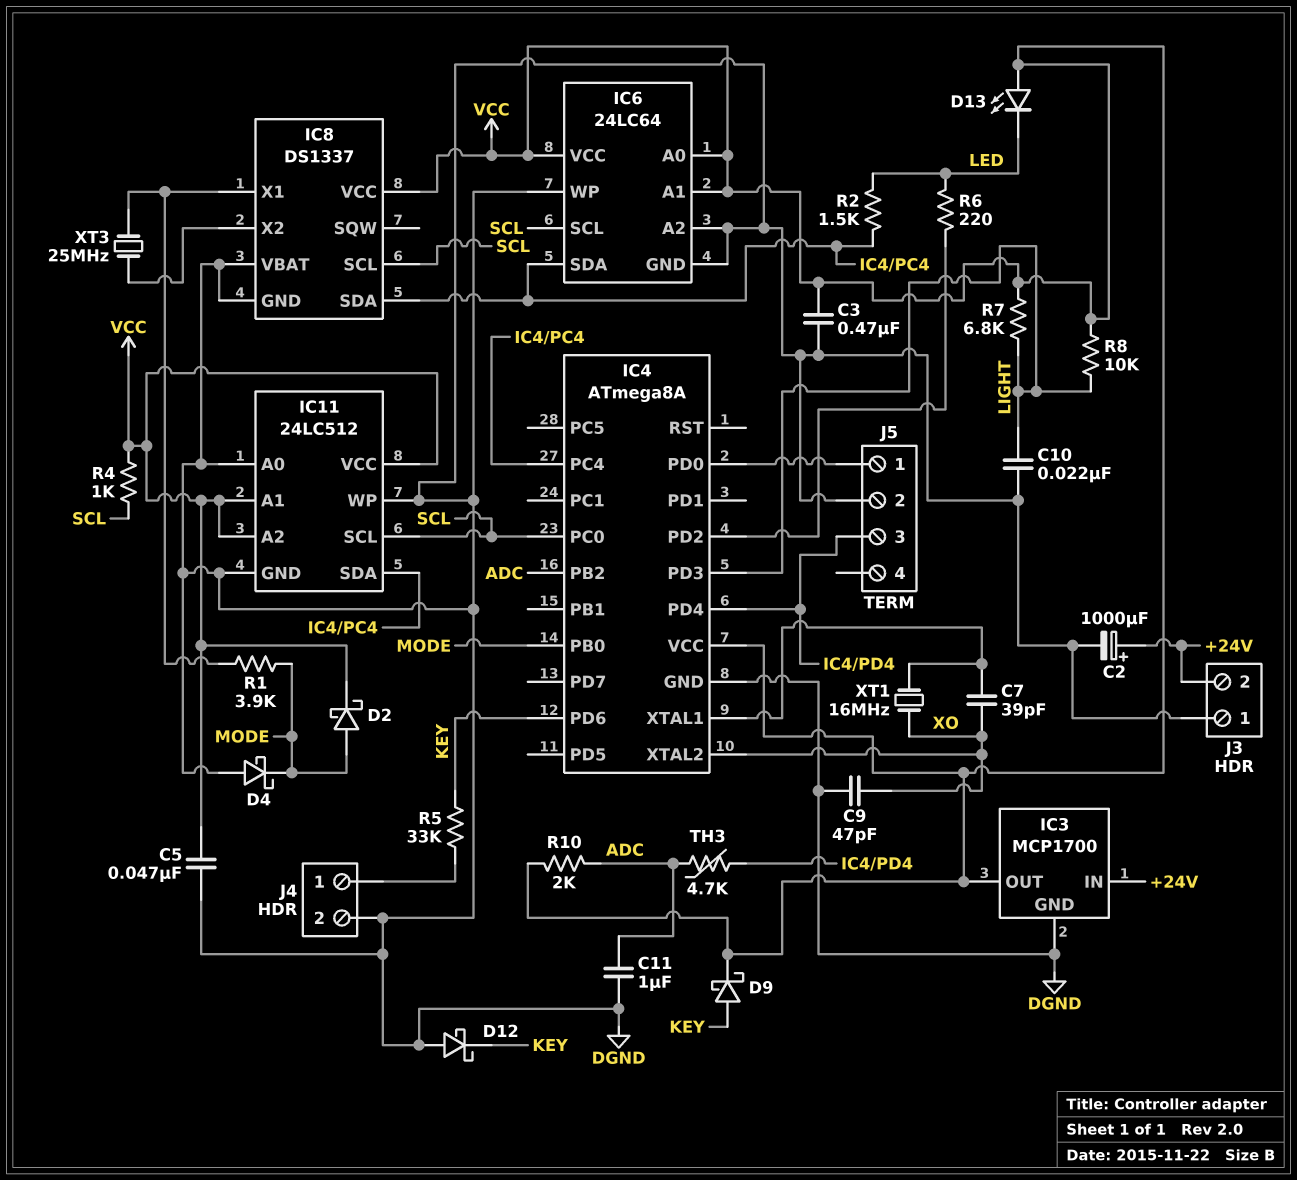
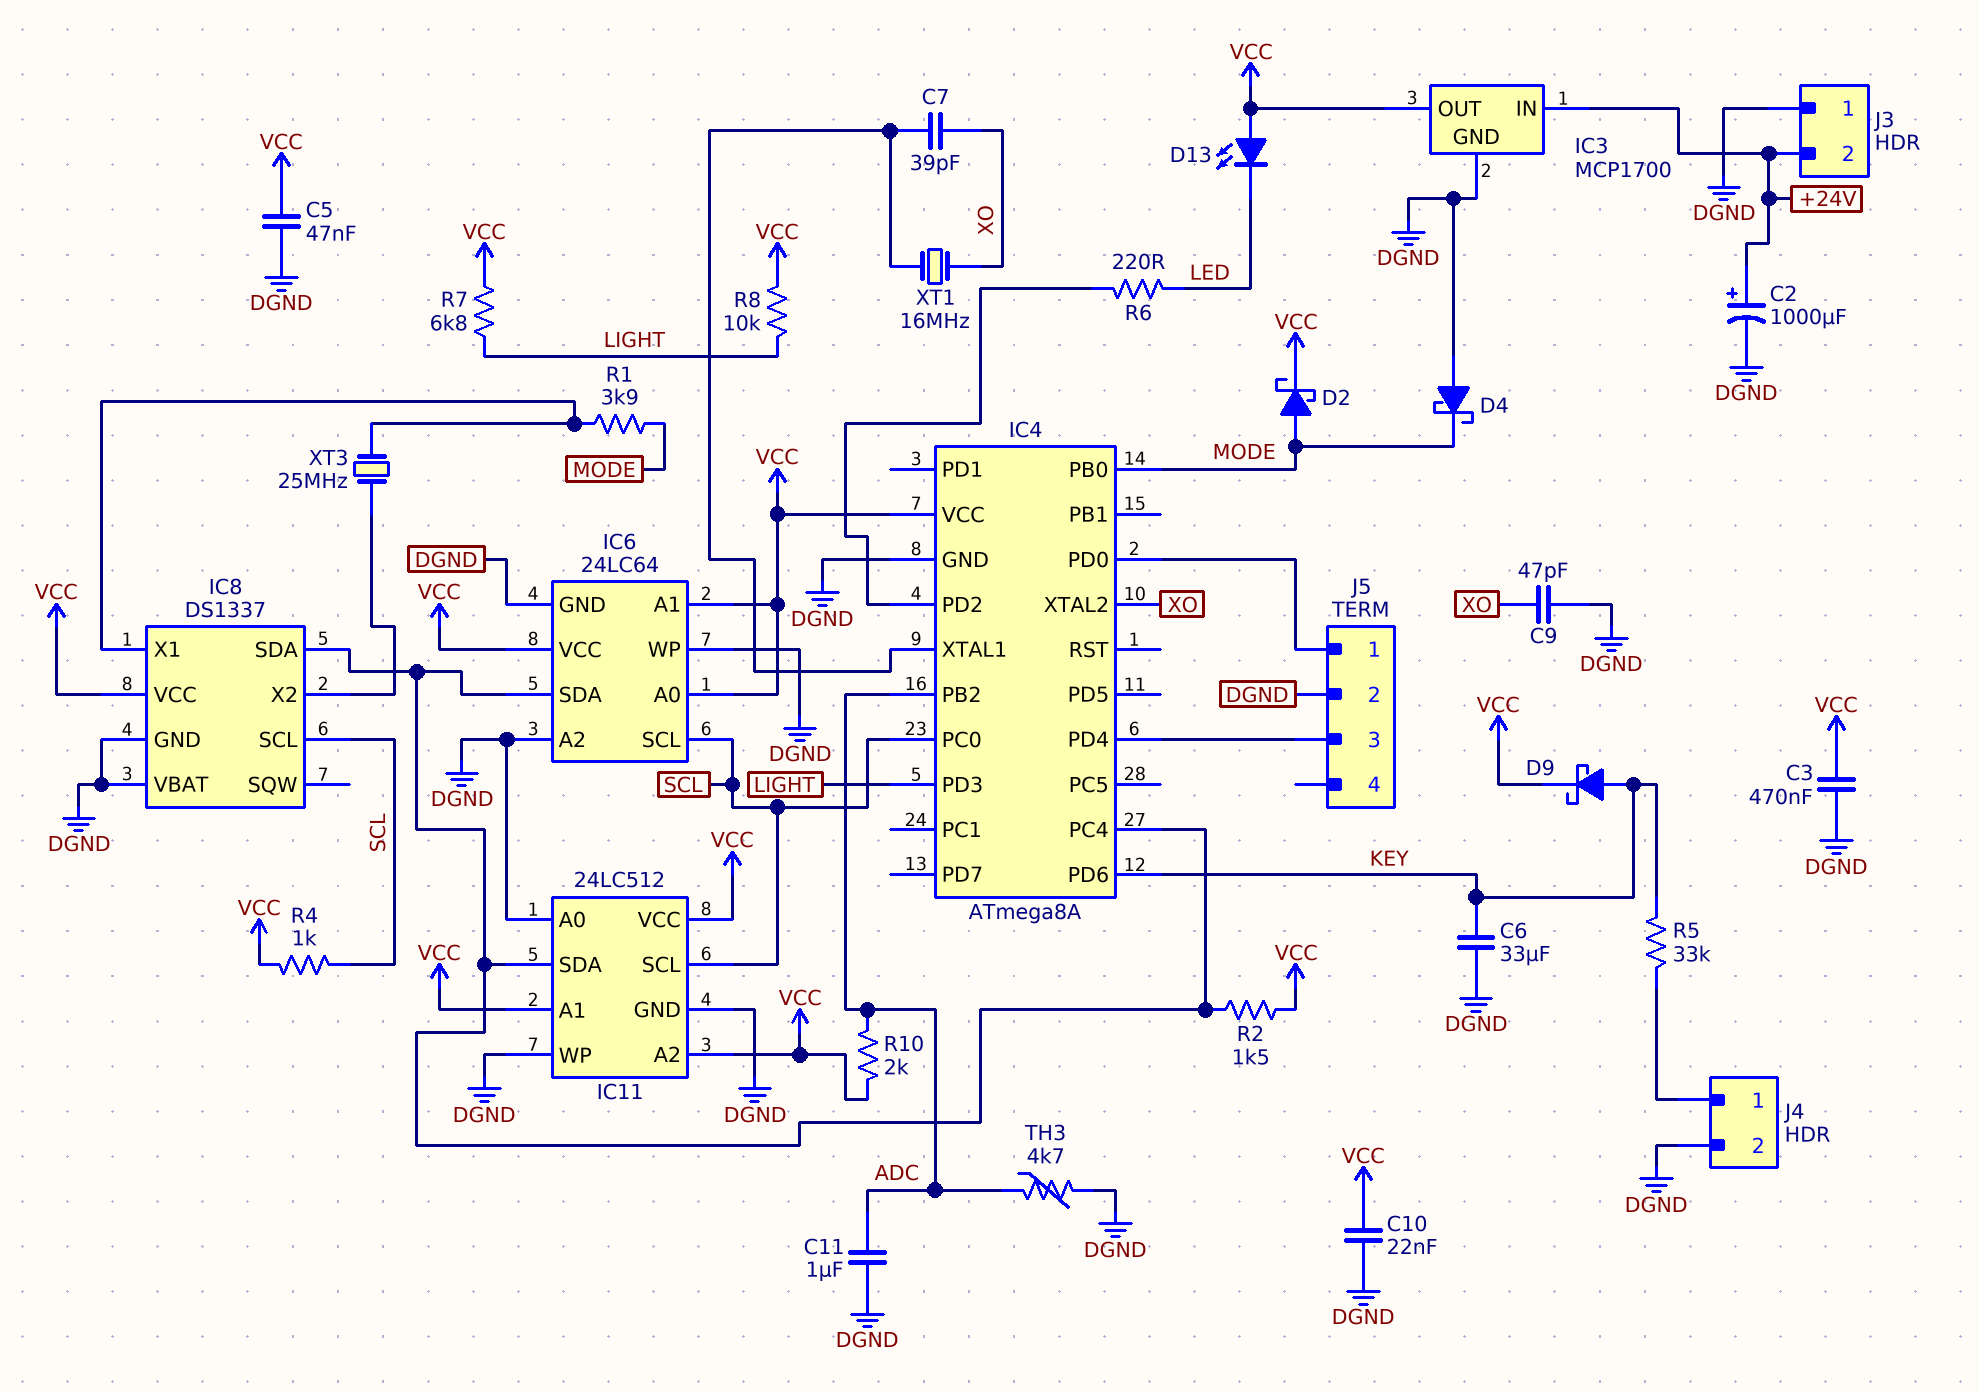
C6: none -> 33uF (DGND, KEY)
C10: 22nF (DGND, LIGHT) -> 22nF (DGND, VCC)
D12: schottky (A DGND, K KEY) -> none
R2: 1.5k (IC4/PC4, LED) -> 1.5k (IC4/PC4, VCC)
TH3: 4.7k (ADC, IC4/PD4) -> 4.7k (ADC, DGND)

